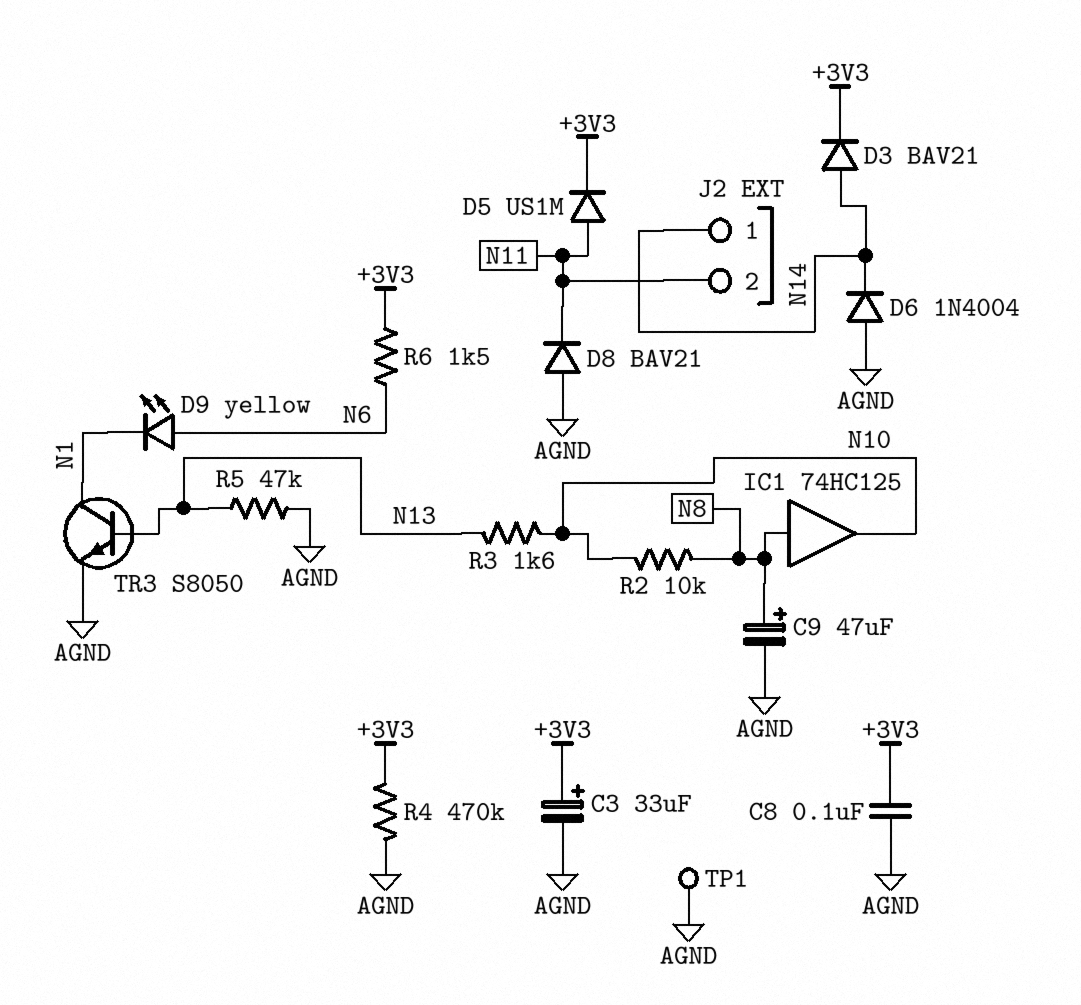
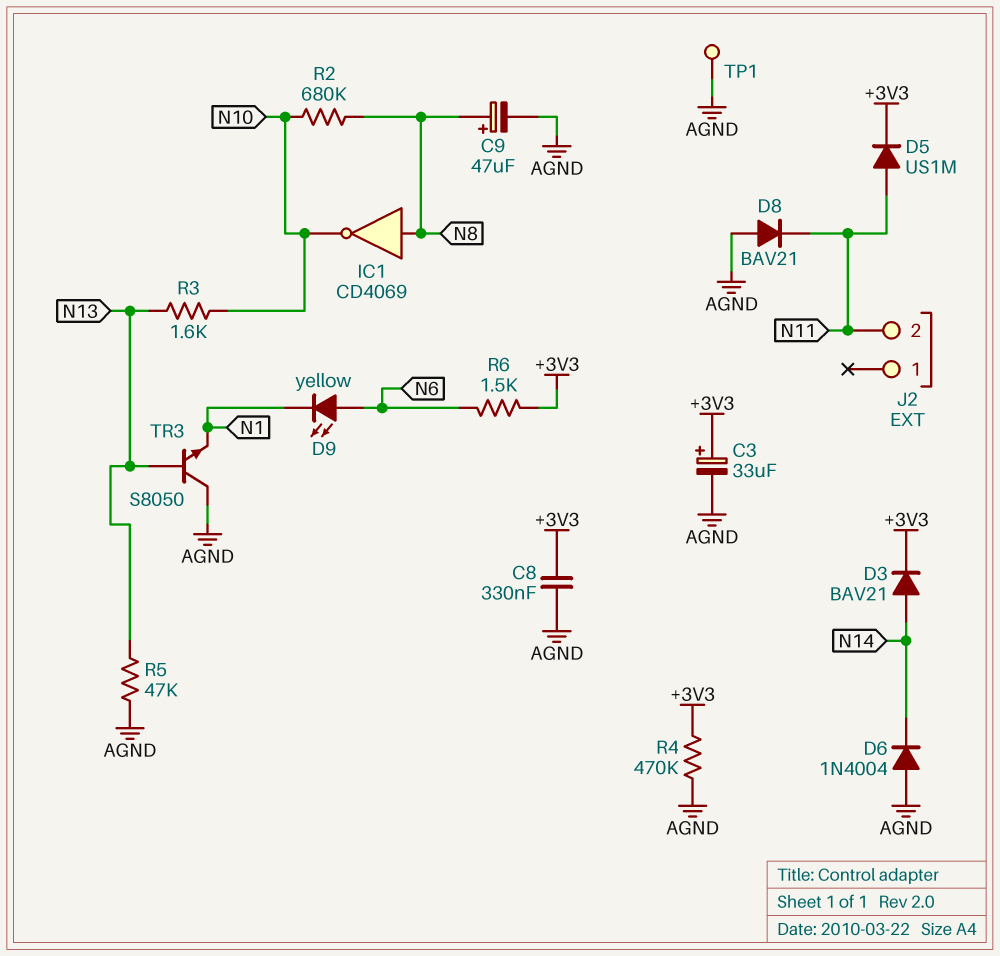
C8: 100nF (+3V3, AGND) -> 330nF (+3V3, AGND)
IC1: buffer 74HC125 (in N8, out N10) -> NOT CD4069 (in N8, out N10)
J2 pin 1: N14 -> none
R2: 10k (N8, N10) -> 680k (N8, N10)
TR3: NPN S8050 (B N13, C N1, E AGND) -> NPN S8050 (B N13, C AGND, E N1)

